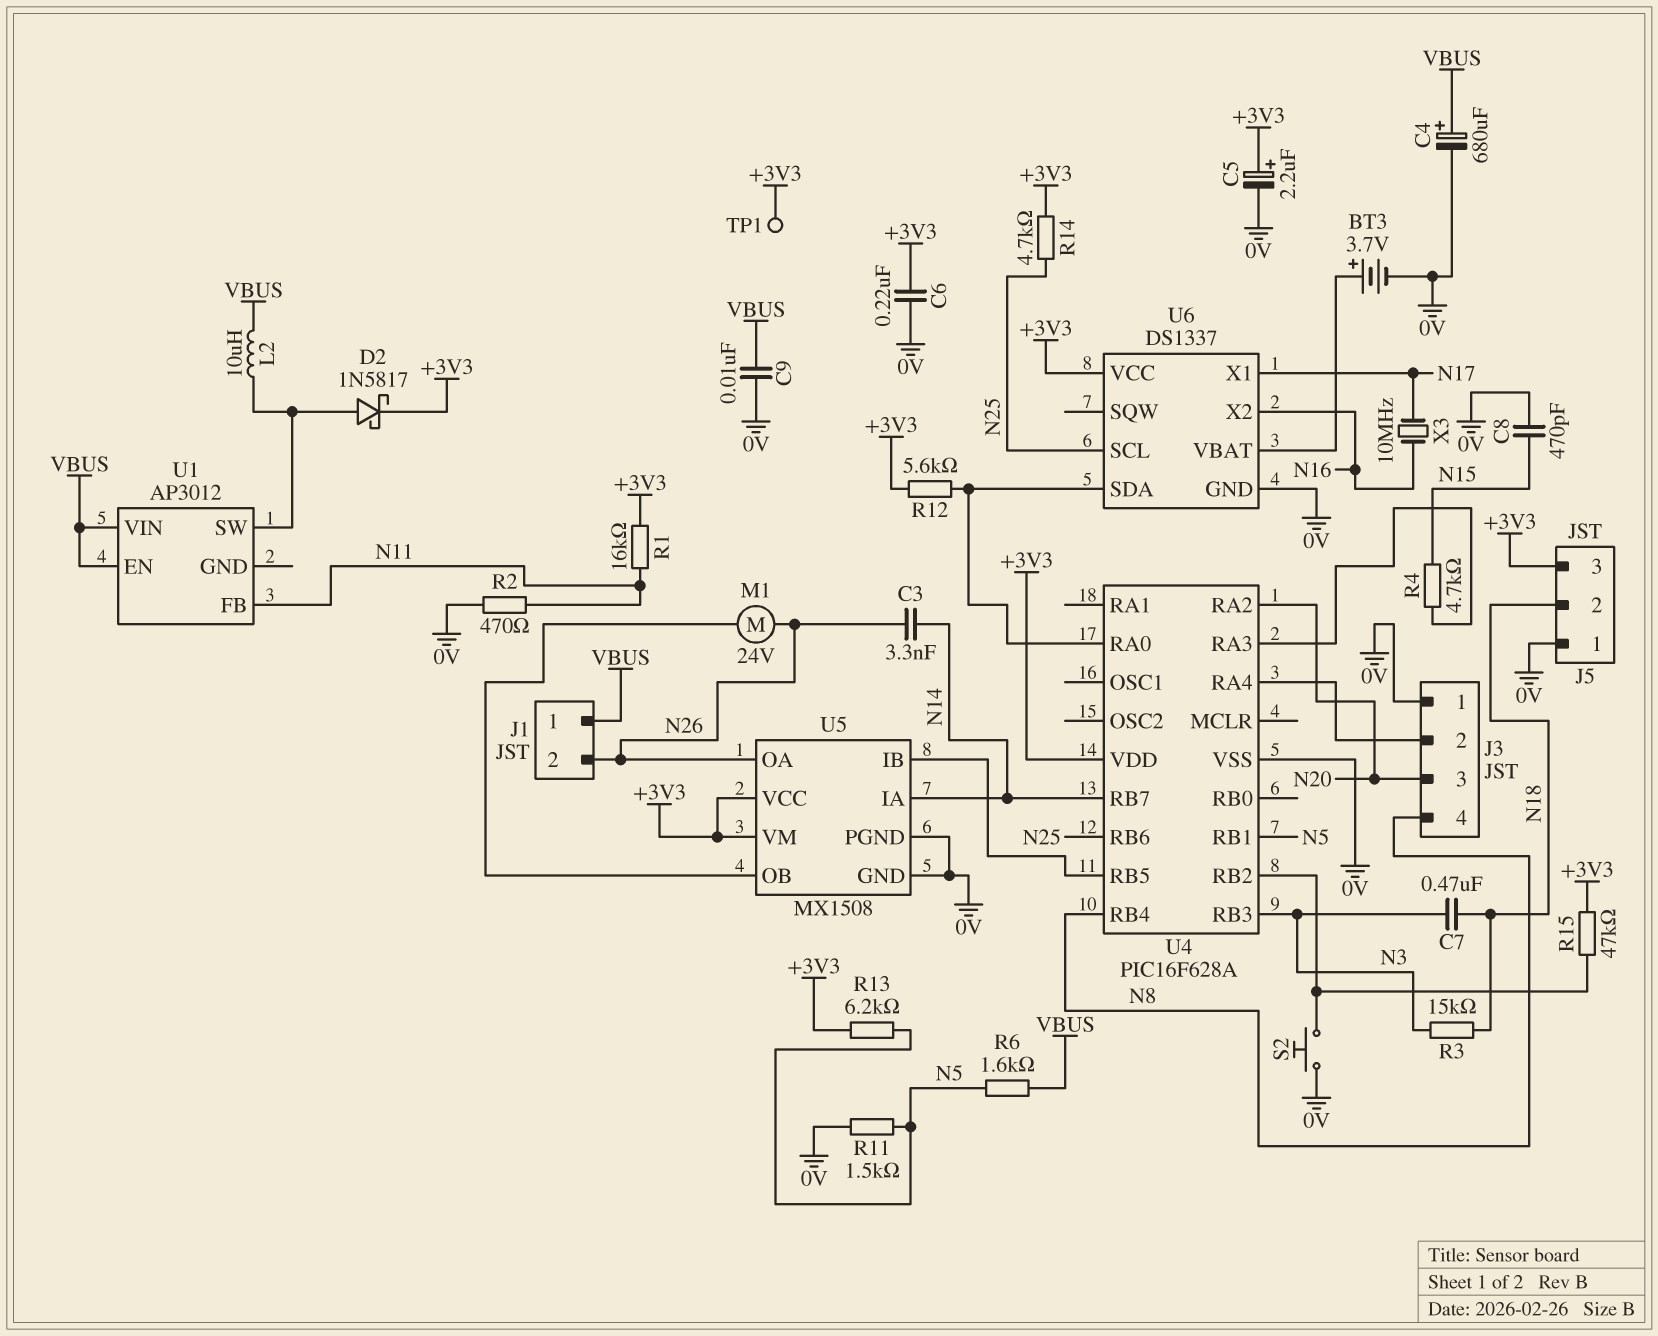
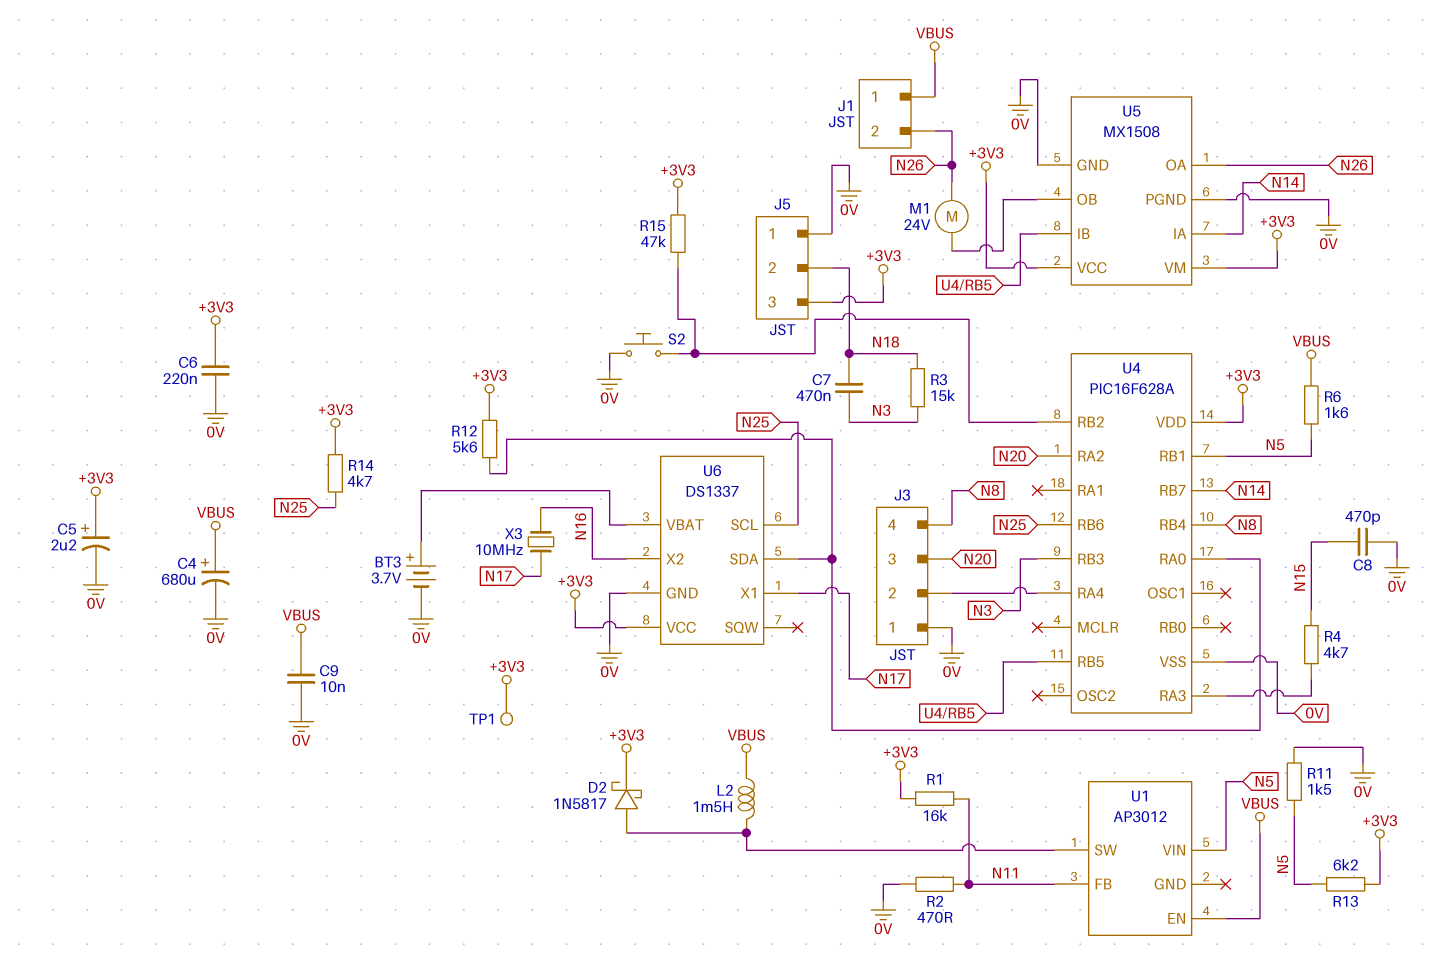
C3: 3.3nF (N14, N26) -> none
L2: 10uH (U1/SW, VBUS) -> 1.5mH (U1/SW, VBUS)
U1 pin VIN: VBUS -> N5

